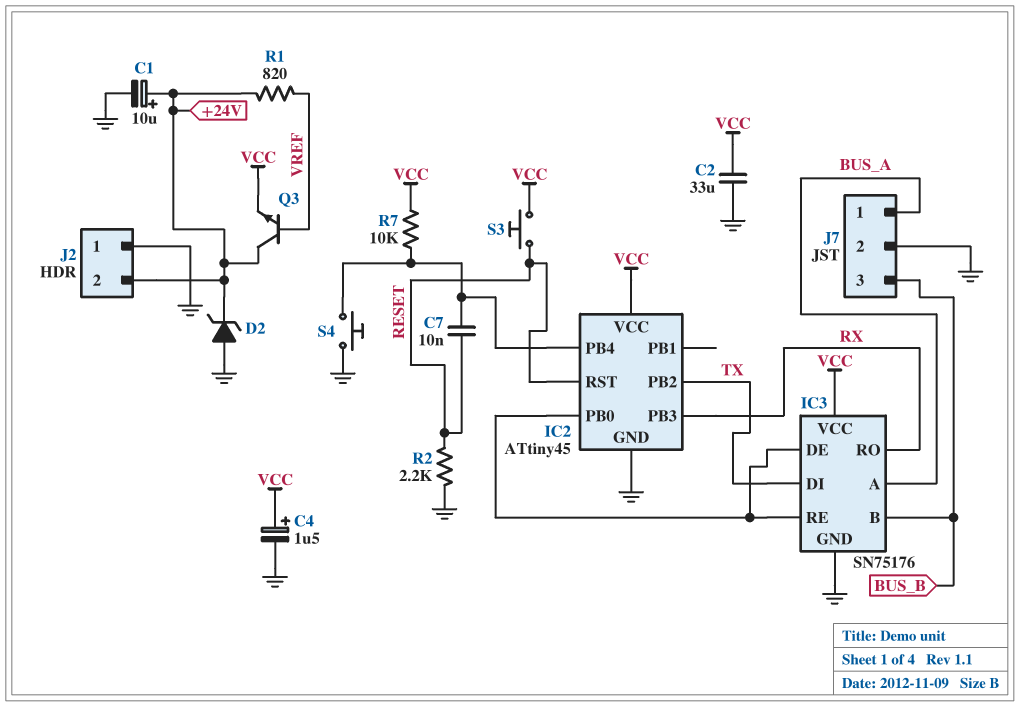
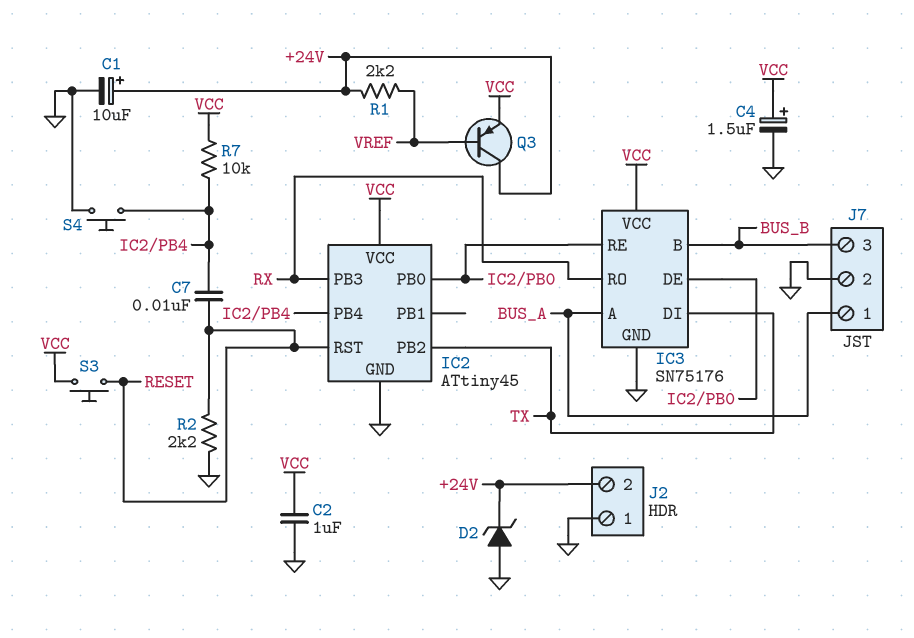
C2: 33uF (GND, VCC) -> 1uF (GND, VCC)
Q3: NPN (B VREF, C +24V, E VCC) -> PNP (B VREF, C +24V, E VCC)
R1: 820 (+24V, VREF) -> 2.2k (+24V, VREF)

